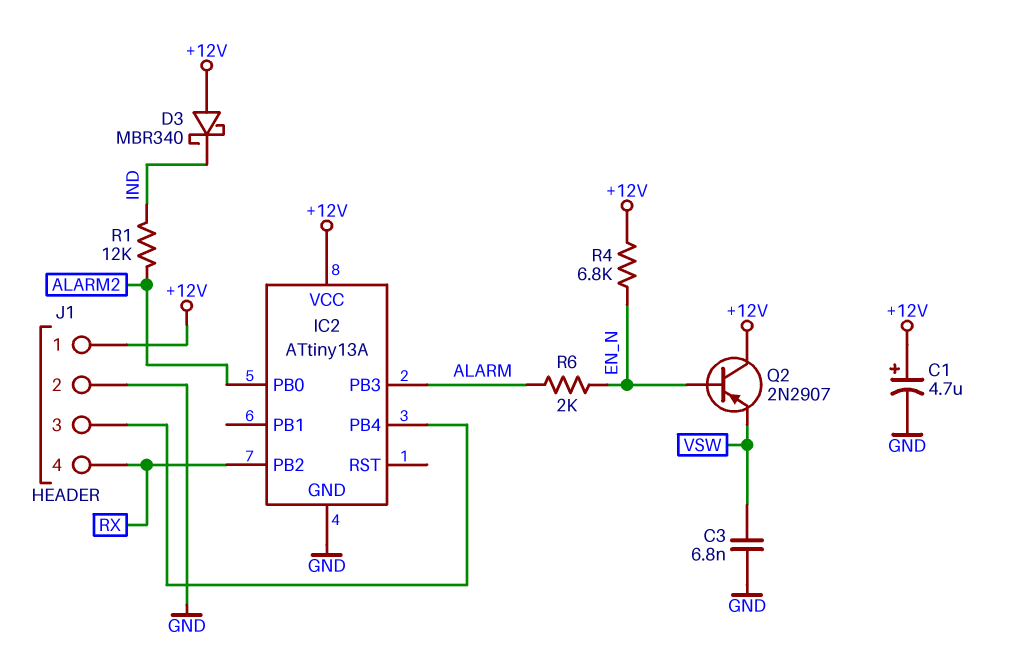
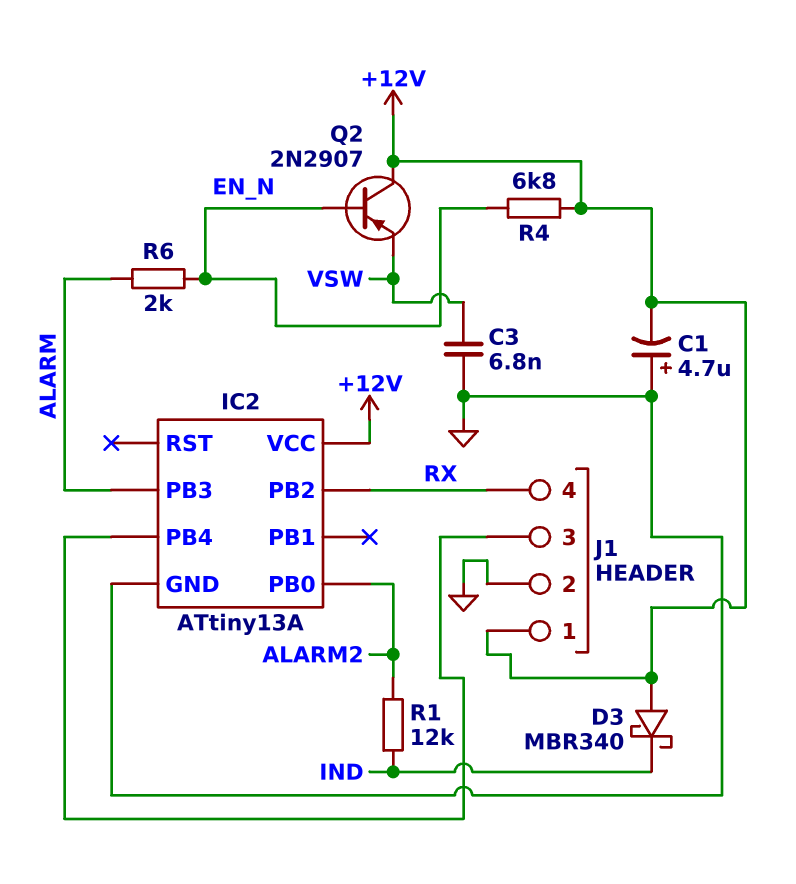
C1: 4.7uF (plus +12V, minus GND) -> 4.7uF (plus GND, minus +12V)

